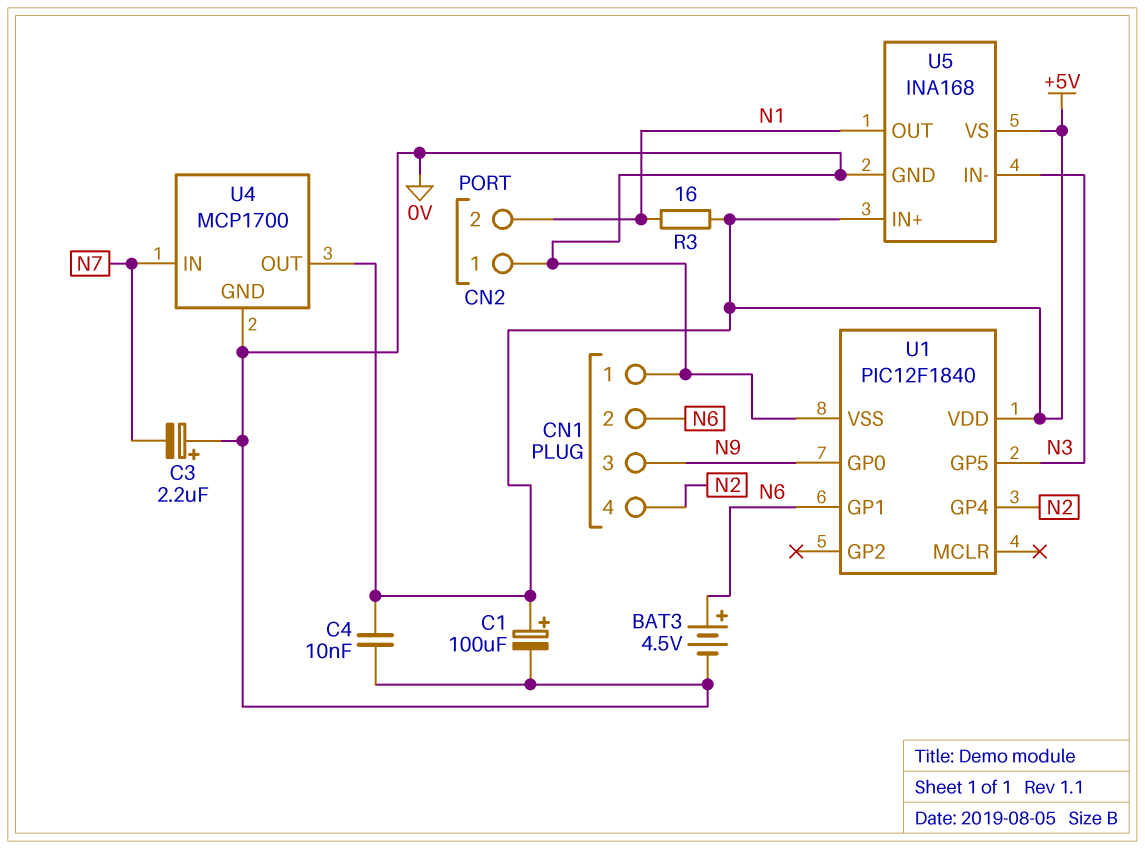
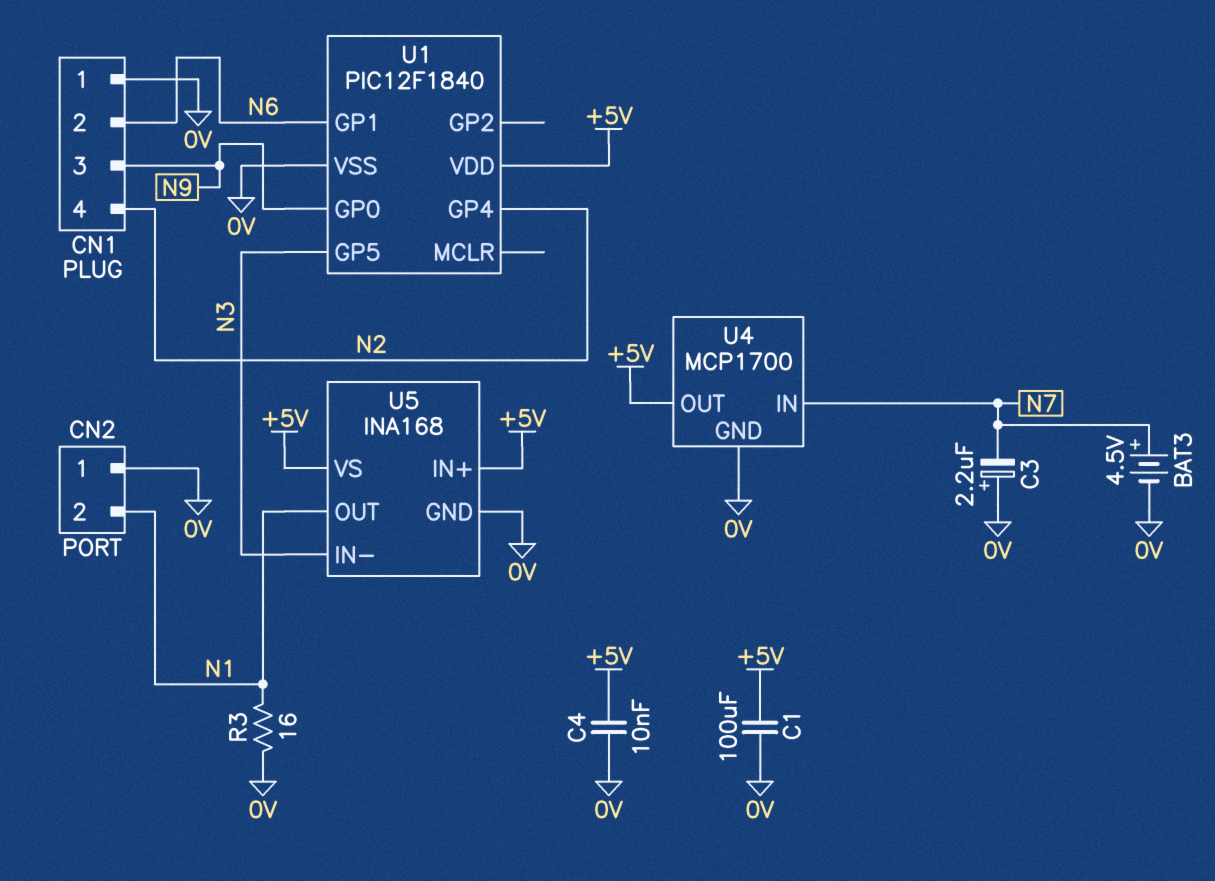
BAT3: 4.5V (plus N6, minus 0V) -> 4.5V (plus N7, minus 0V)
C1: 100uF (plus +5V, minus 0V) -> 100uF (+5V, 0V)
R3: 16 (+5V, N1) -> 16 (0V, N1)

